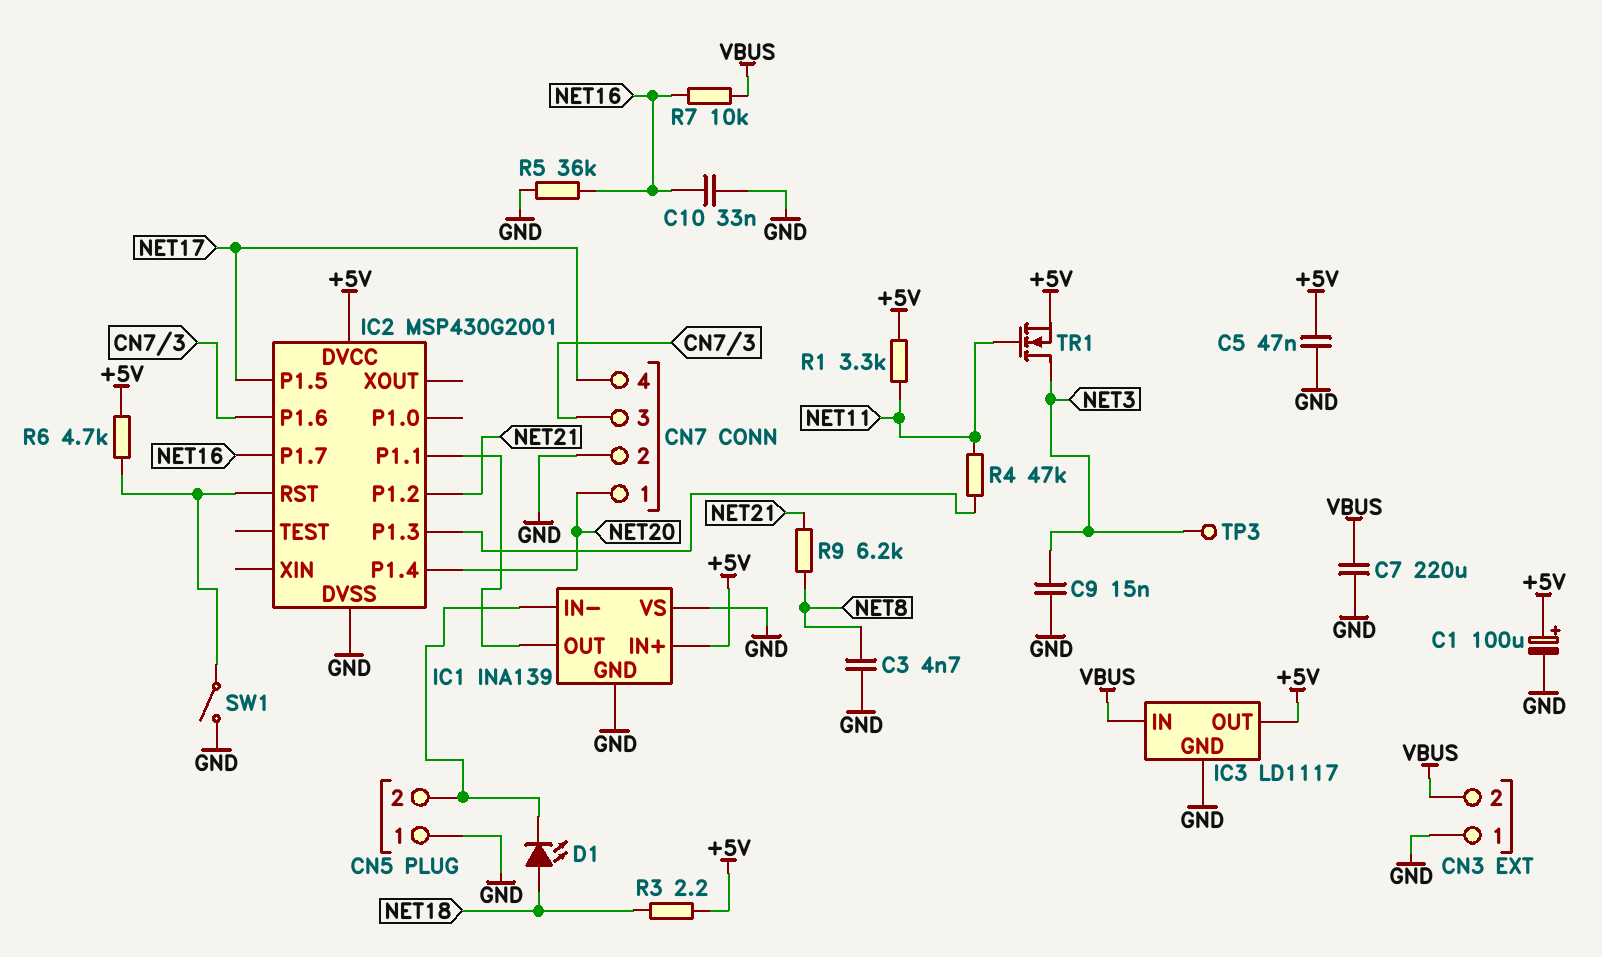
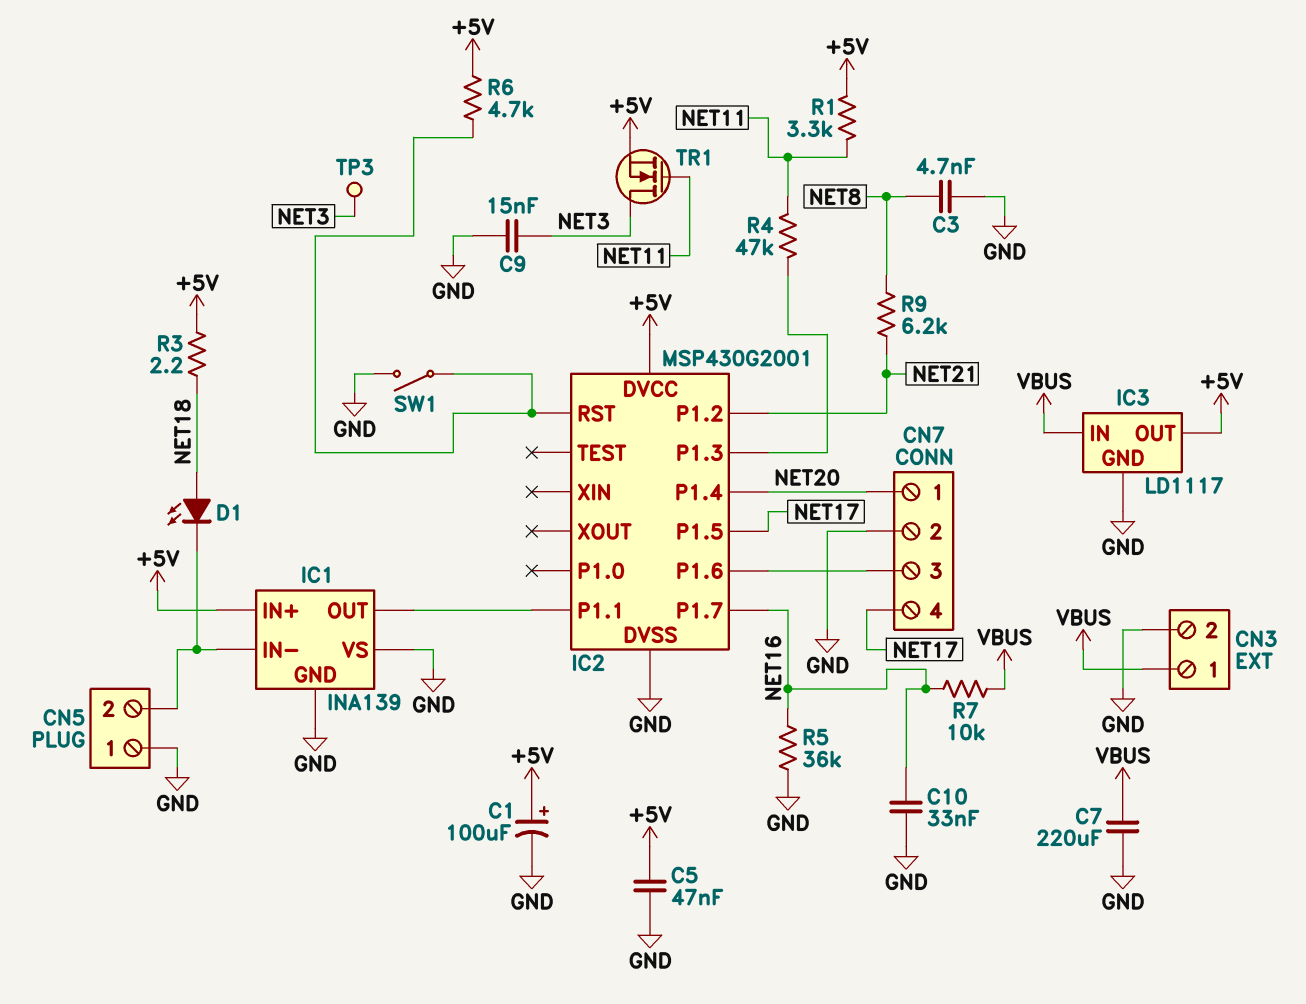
CN3 pin 1: GND -> VBUS
CN3 pin 2: VBUS -> GND

